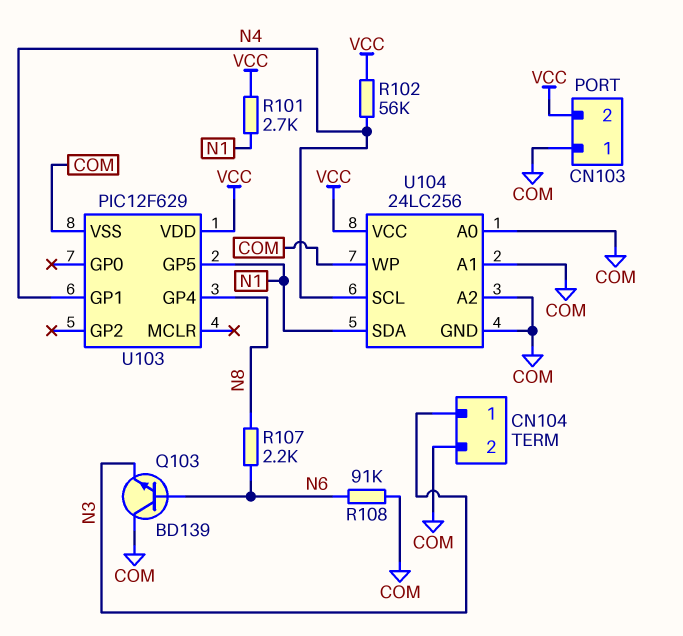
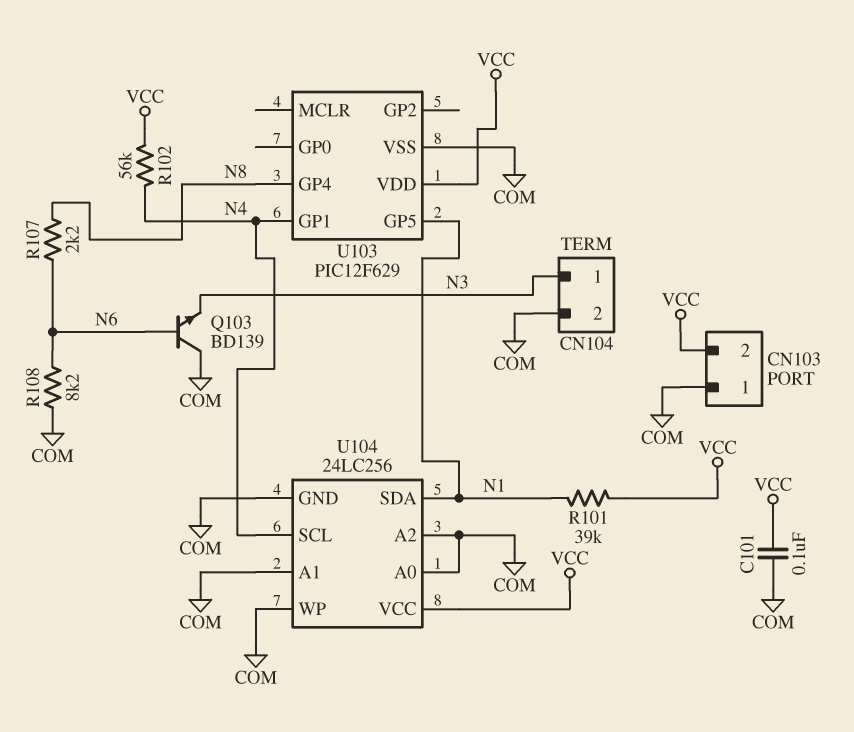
C101: none -> 100nF (COM, VCC)
R101: 2.7k (N1, VCC) -> 39k (N1, VCC)
R108: 91k (COM, N6) -> 8.2k (COM, N6)

